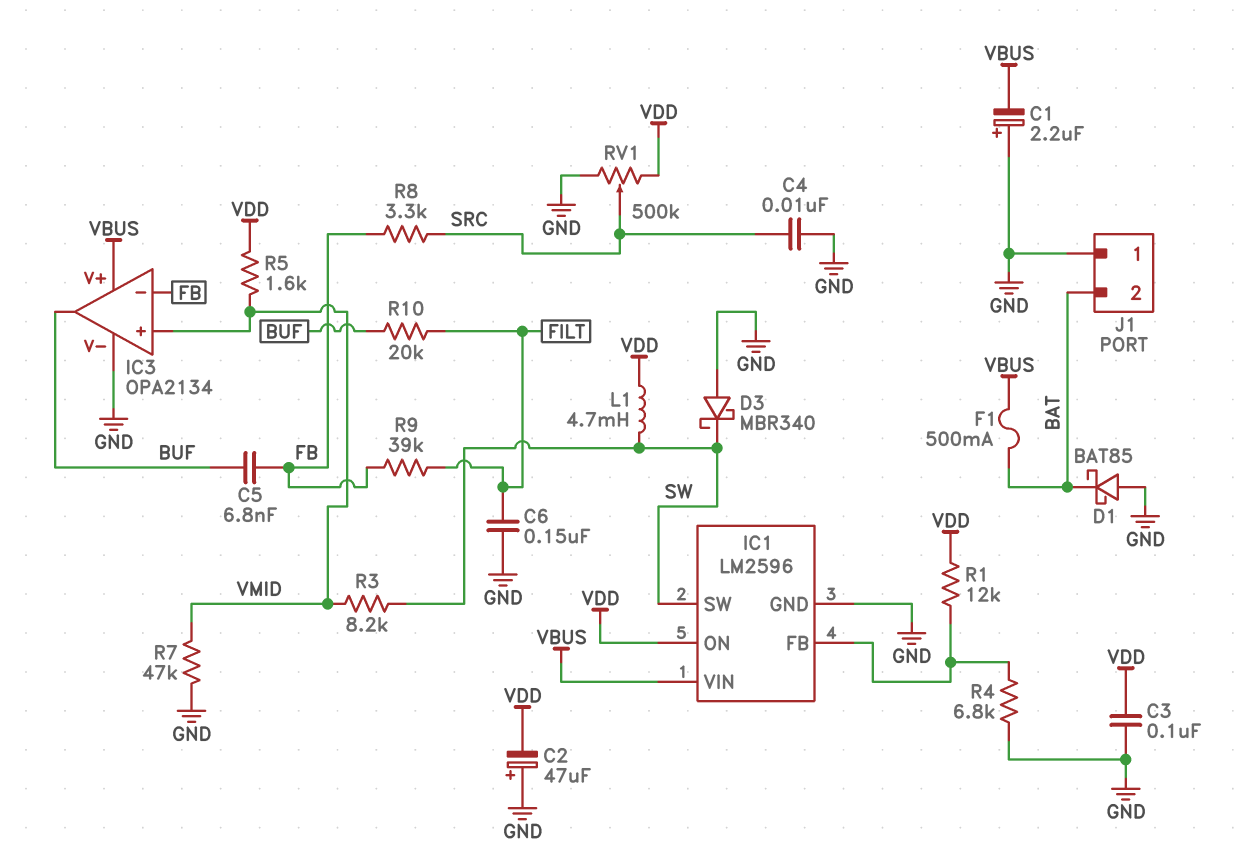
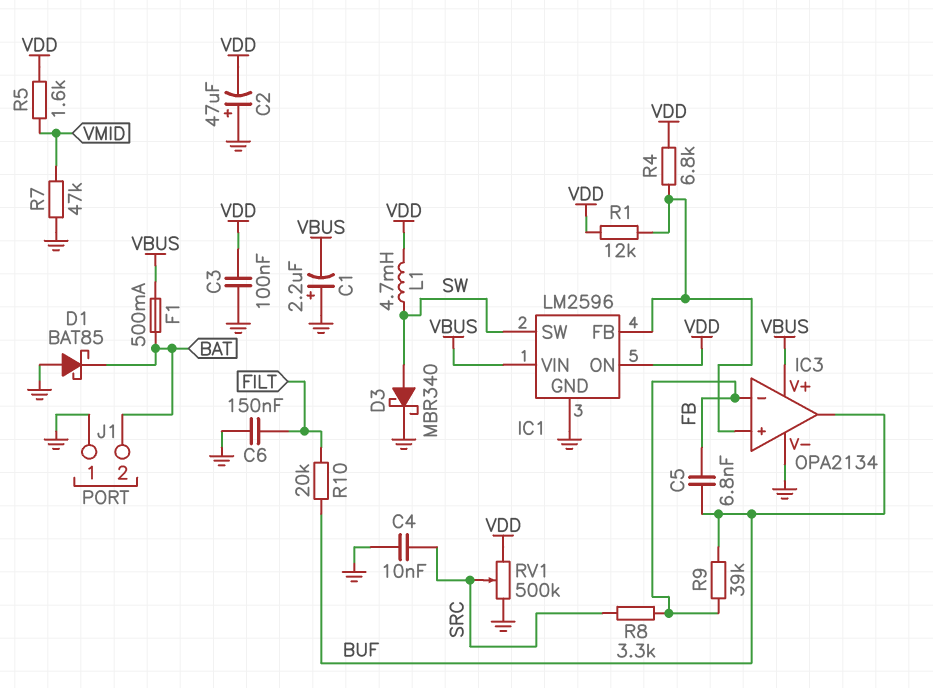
D3: schottky MBR340 (A GND, K SW) -> schottky MBR340 (A SW, K GND)
IC3 pin in+: VMID -> IC1/FB
R3: 8.2k (SW, VMID) -> none
R4: 6.8k (GND, IC1/FB) -> 6.8k (IC1/FB, VDD)
R9: 39k (FB, FILT) -> 39k (BUF, FB)

